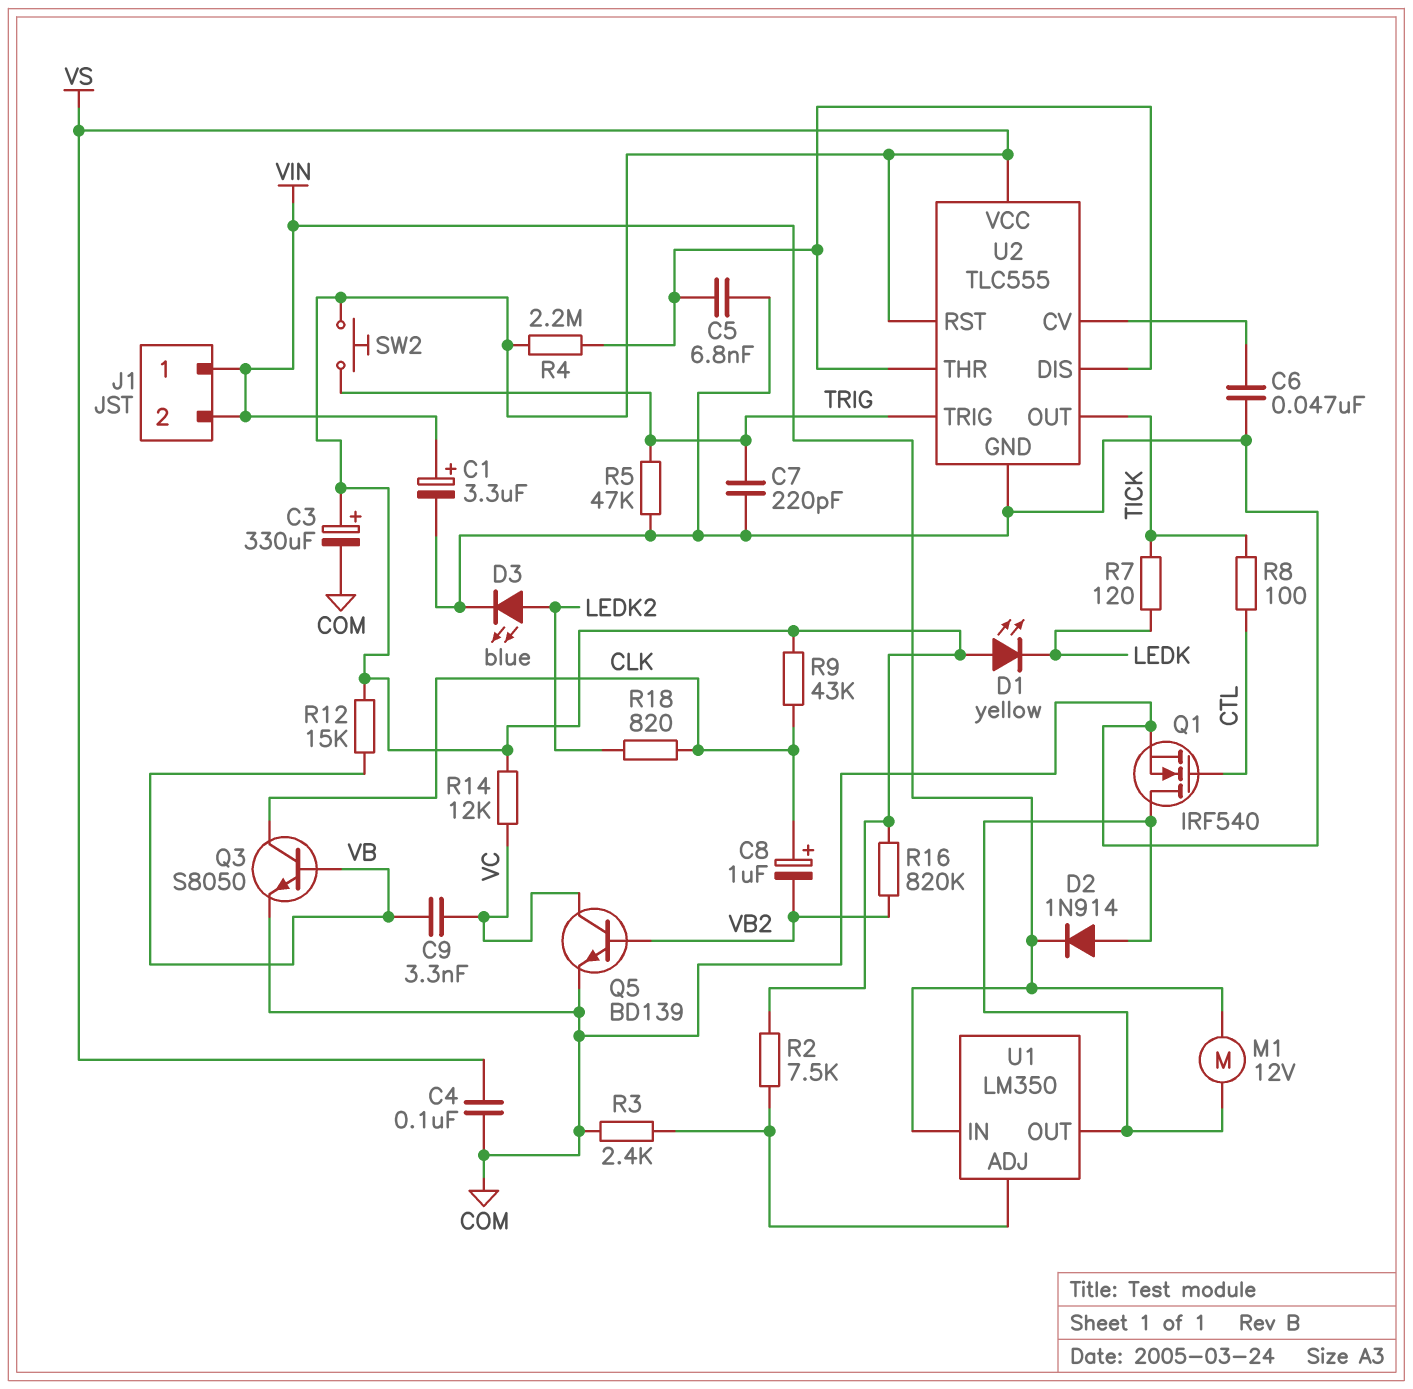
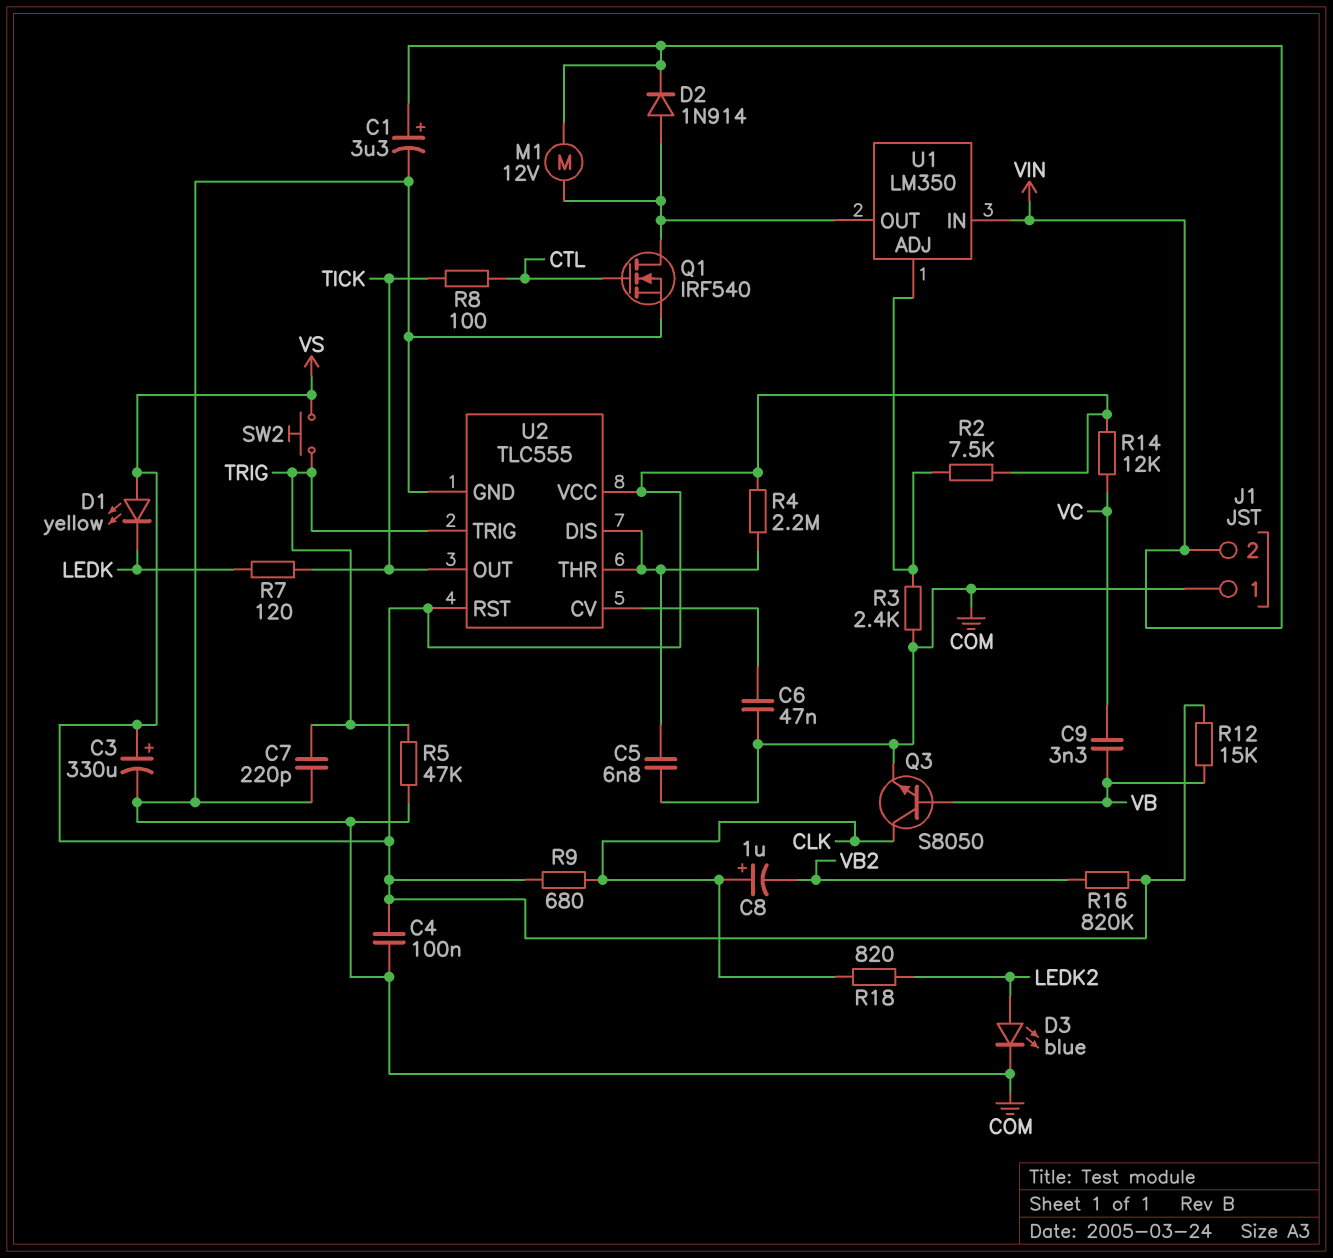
J1 pin 1: VIN -> COM
Q5: NPN BD139 (B VB2, C VC, E COM) -> none
R9: 43k (CLK, VS) -> 680 (CLK, VS)

